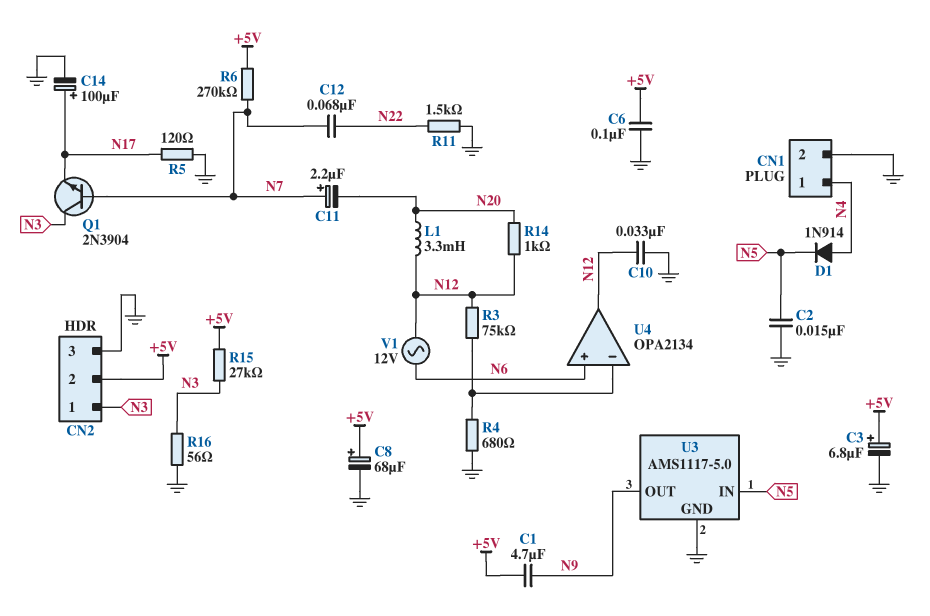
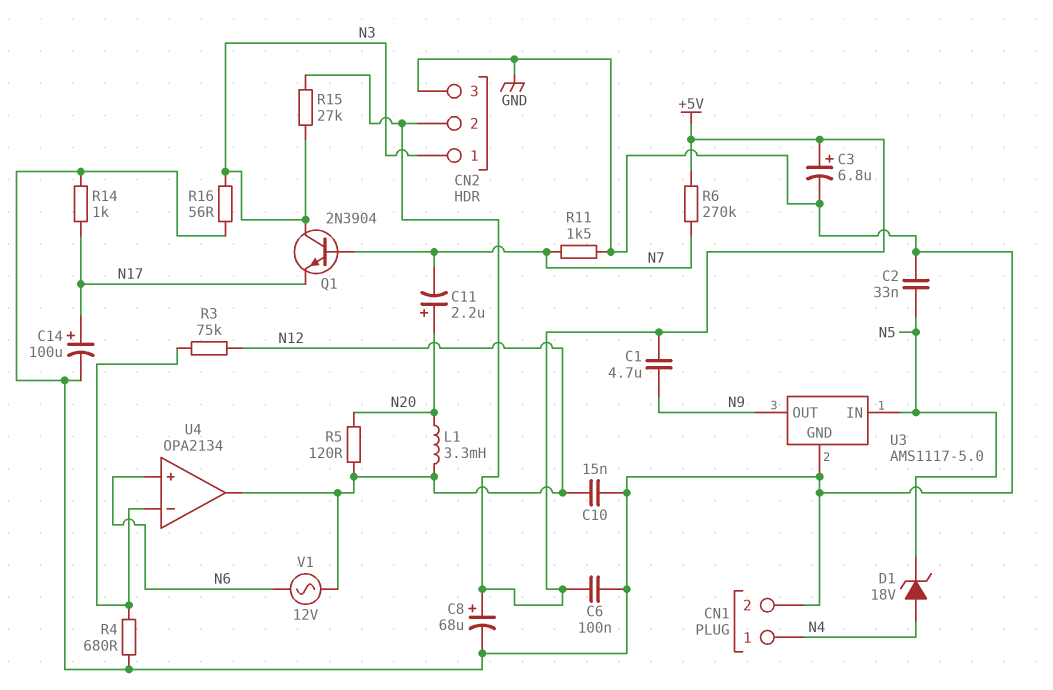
C2: 15nF (GND, N5) -> 33nF (GND, N5)
C10: 33nF (GND, N12) -> 15nF (GND, N12)
C11: 2.2uF (plus N7, minus N20) -> 2.2uF (plus N20, minus N7)
C12: 68nF (N7, N22) -> none
D1: diode 1N914 (A N4, K N5) -> zener 18V (A N4, K N5)
R5: 120 (GND, N17) -> 120 (N12, N20)
R11: 1.5k (GND, N22) -> 1.5k (GND, N7)
R14: 1k (N12, N20) -> 1k (GND, N17)

